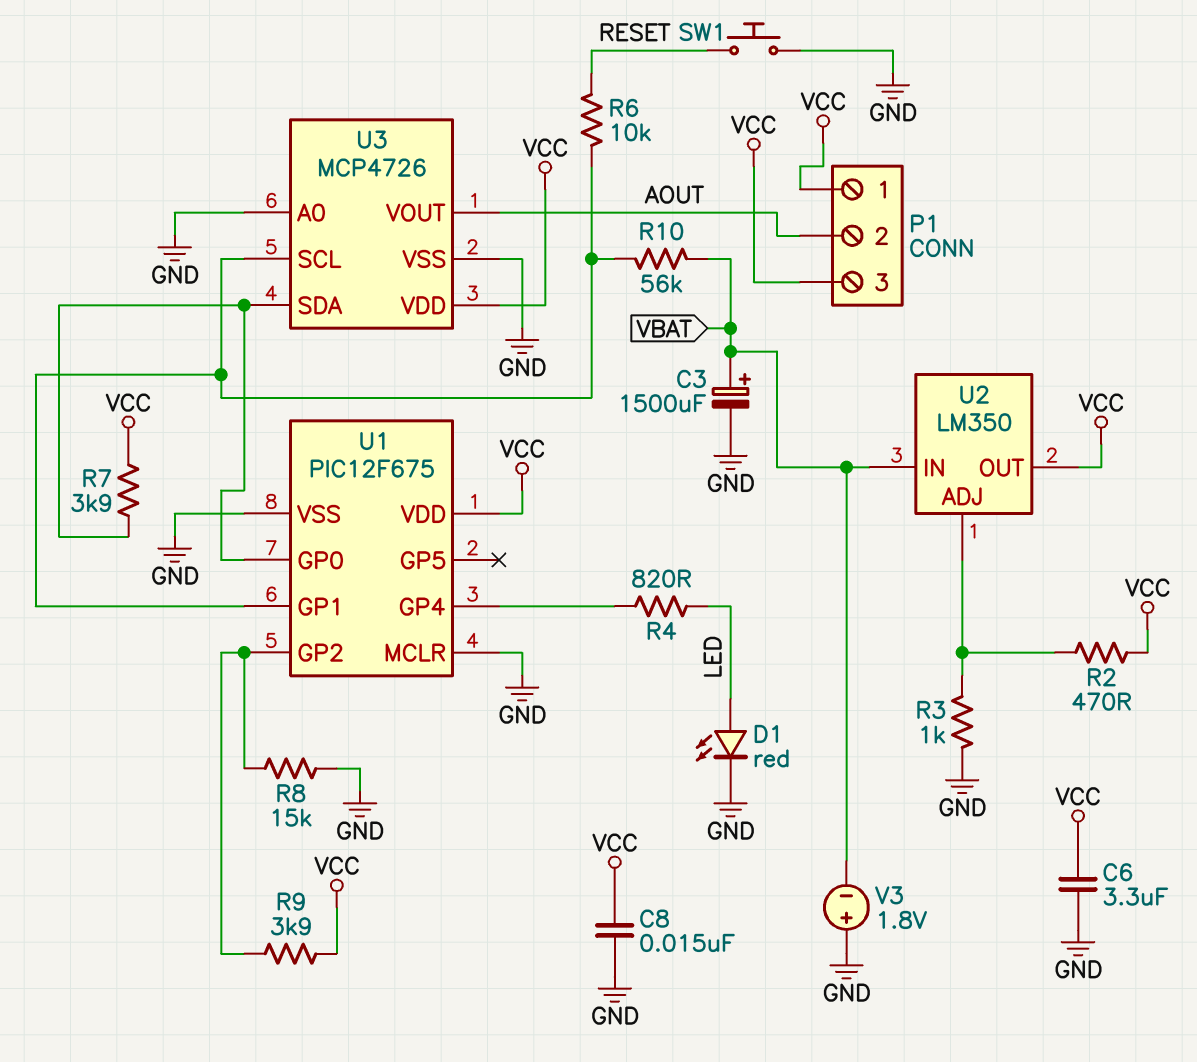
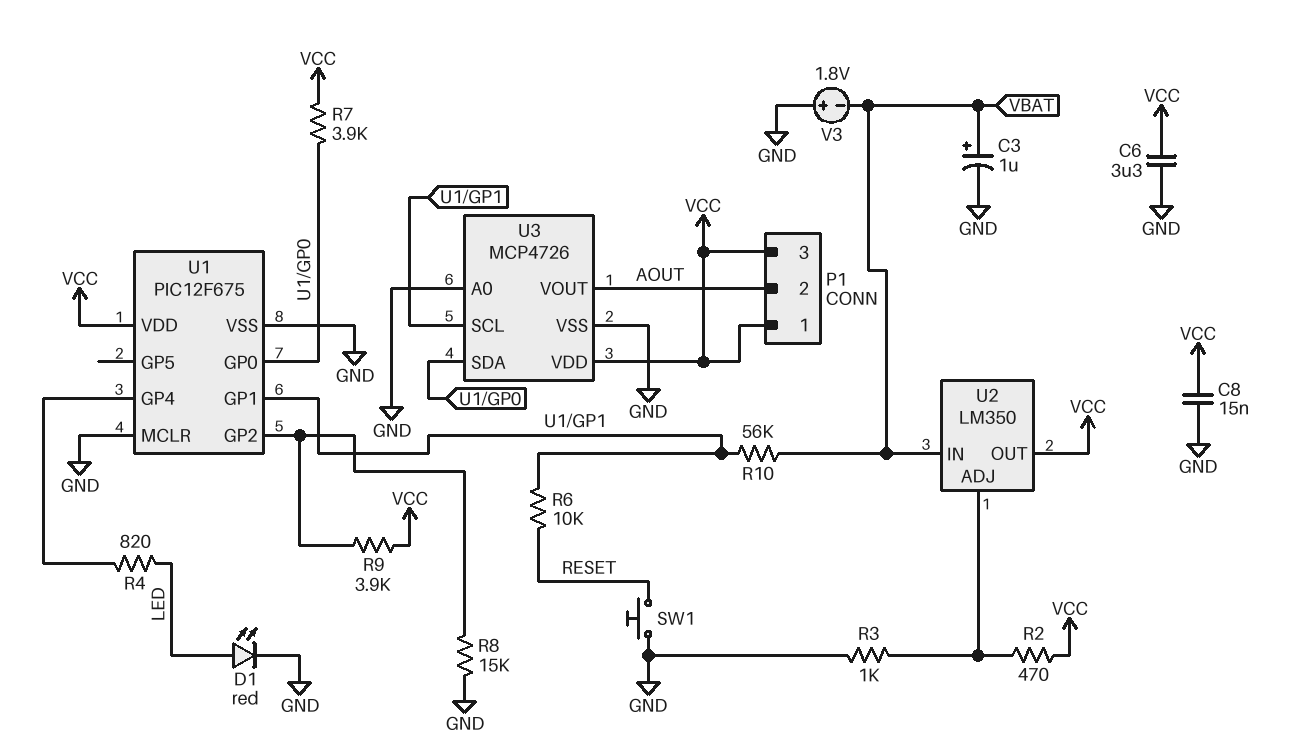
C3: 1500uF (plus VBAT, minus GND) -> 1uF (plus VBAT, minus GND)

